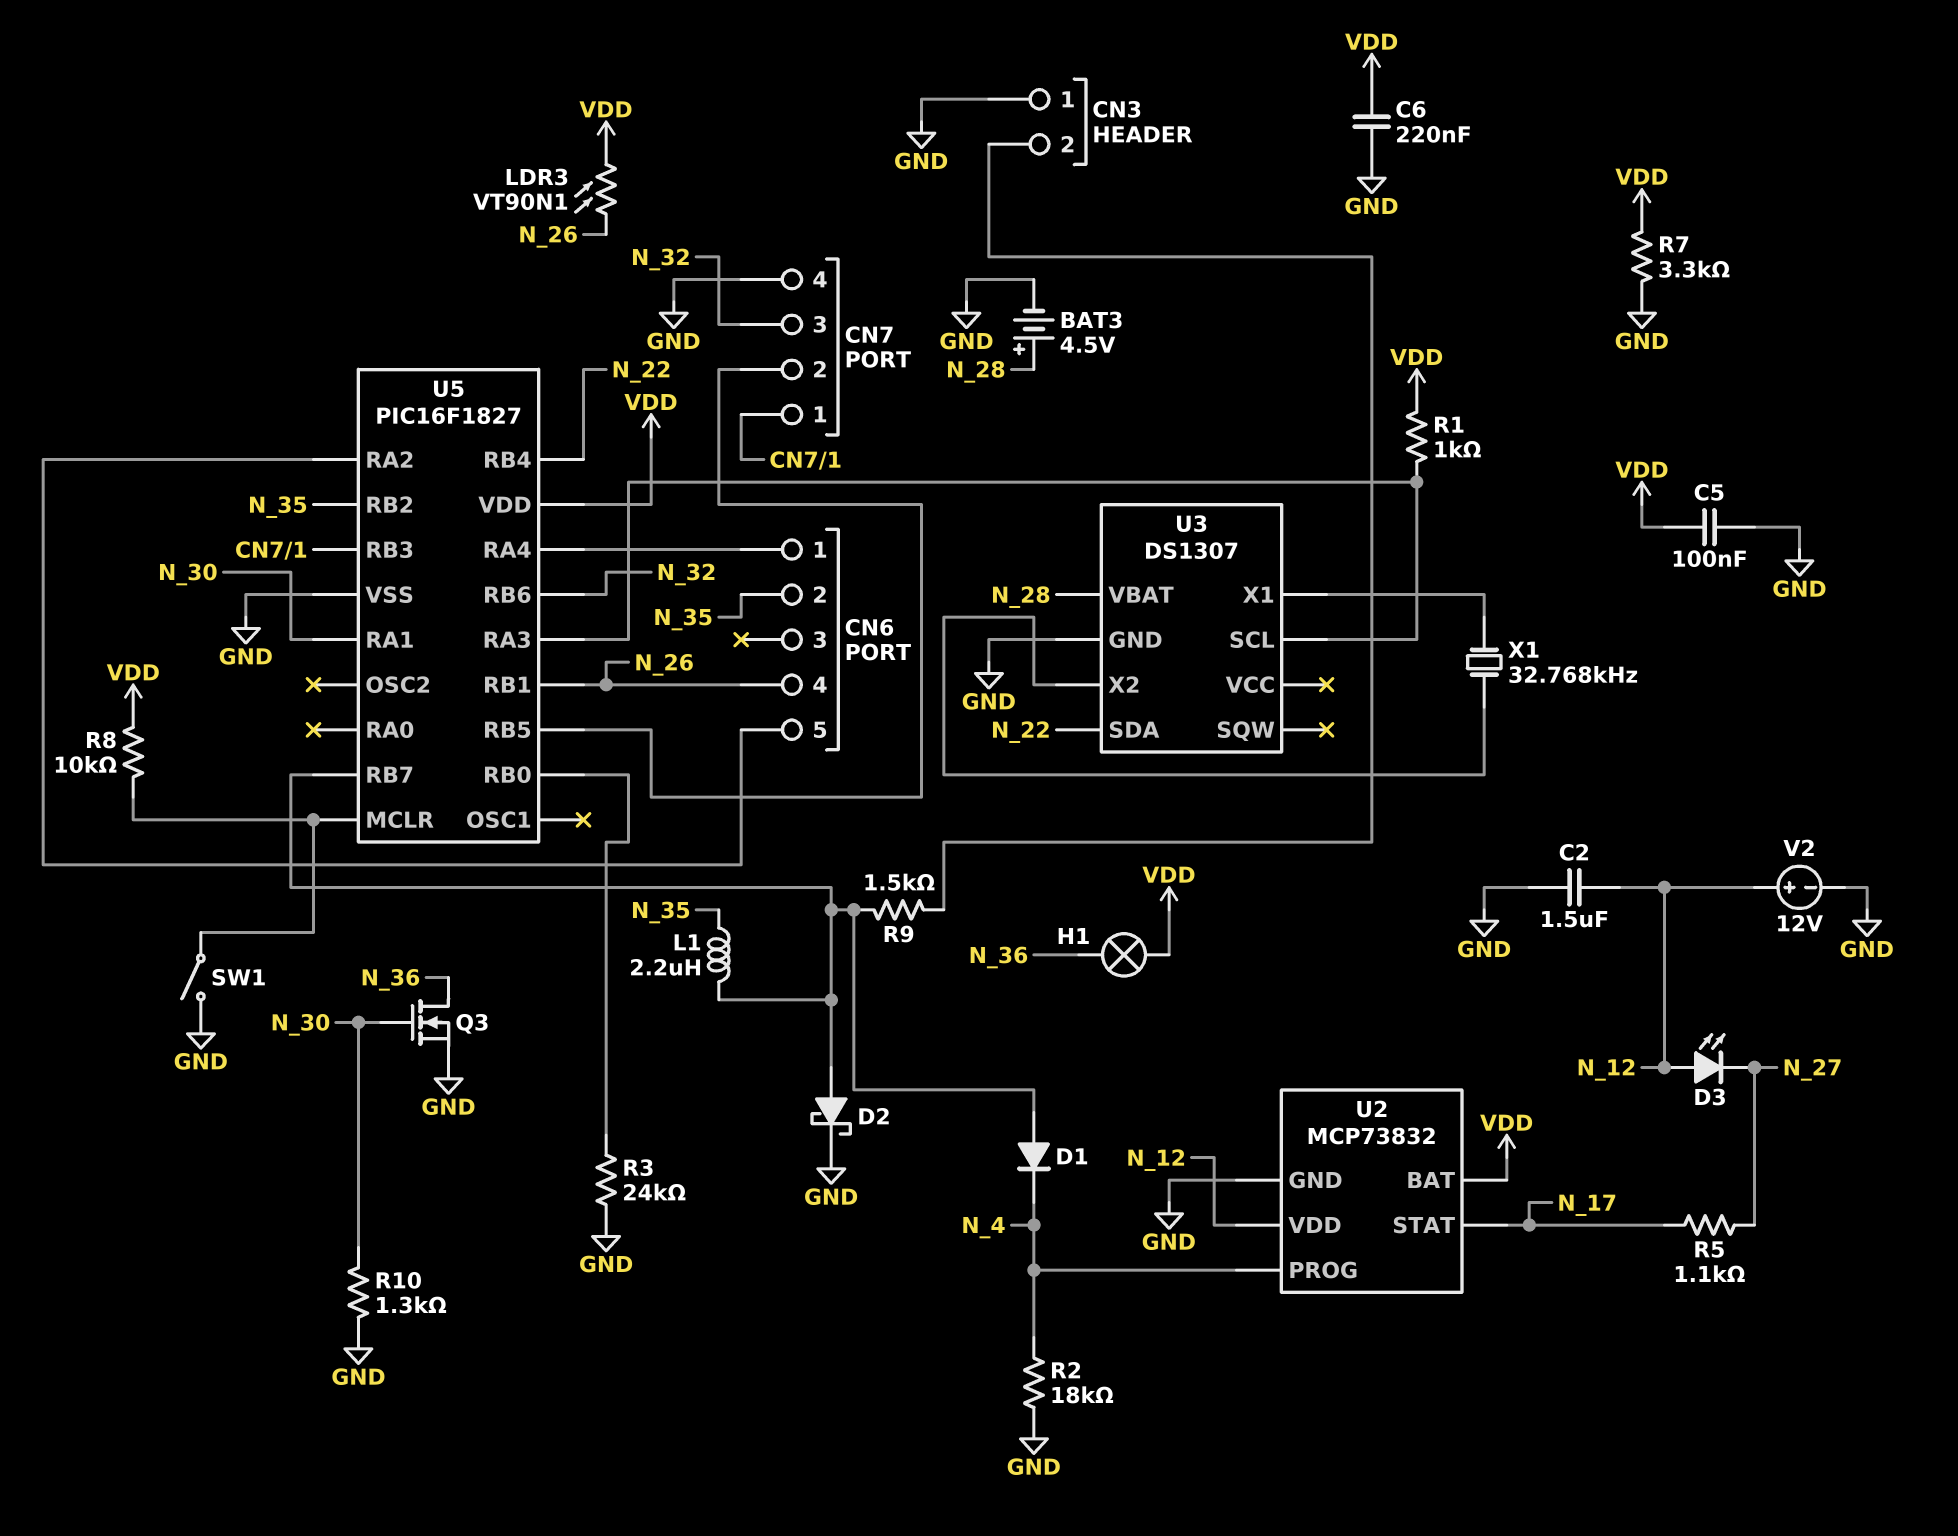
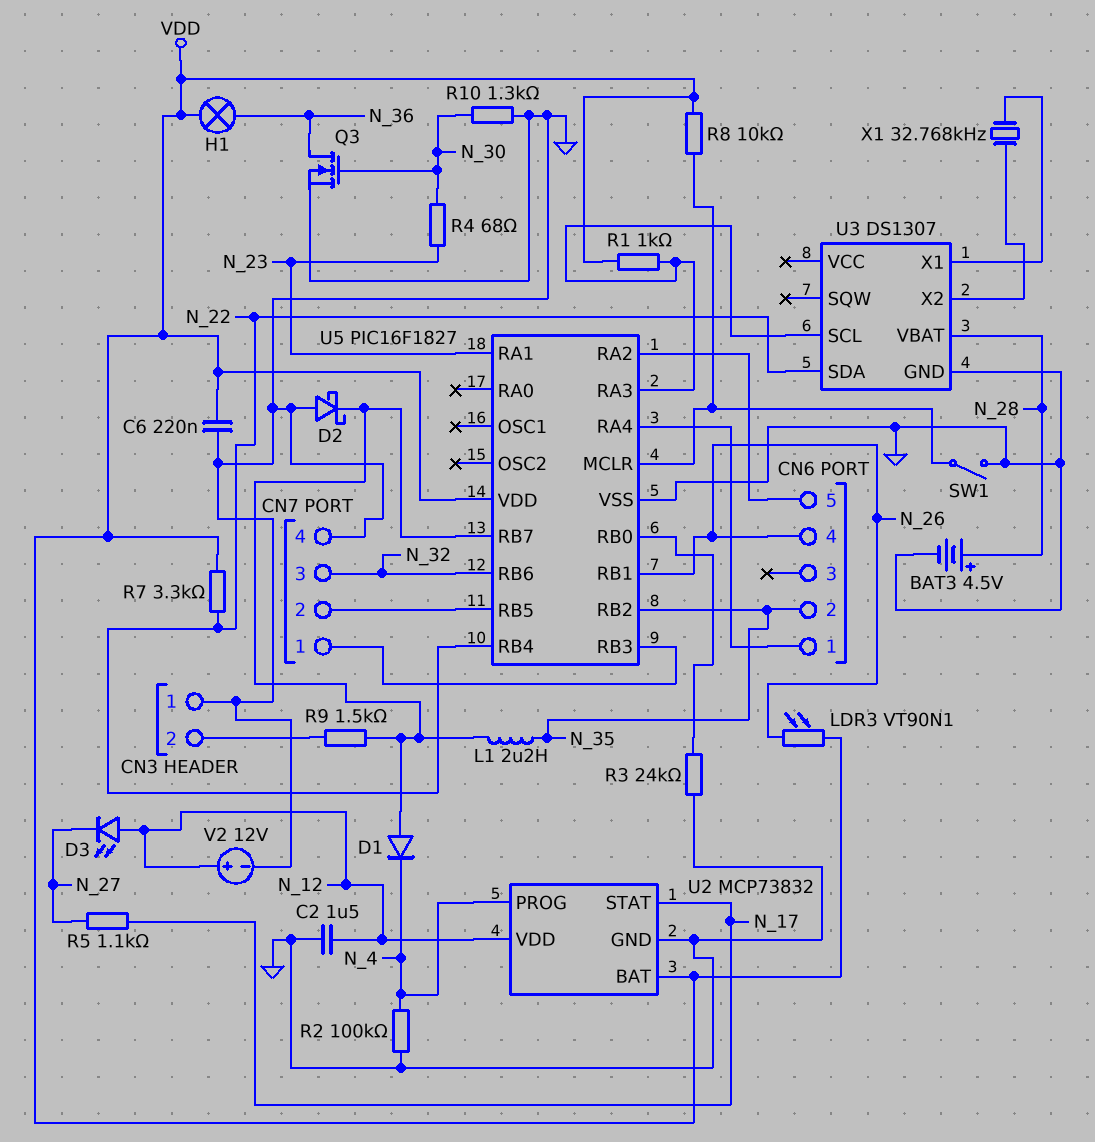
C5: 100nF (GND, VDD) -> none
D2: schottky (A U5/RB7, K GND) -> schottky (A GND, K U5/RB7)
R2: 18k (GND, N_4) -> 100k (GND, N_4)
R4: none -> 68 (N_23, N_30)
R7: 3.3k (GND, VDD) -> 3.3k (N_22, VDD)
U5 pin RA1: N_30 -> N_23

